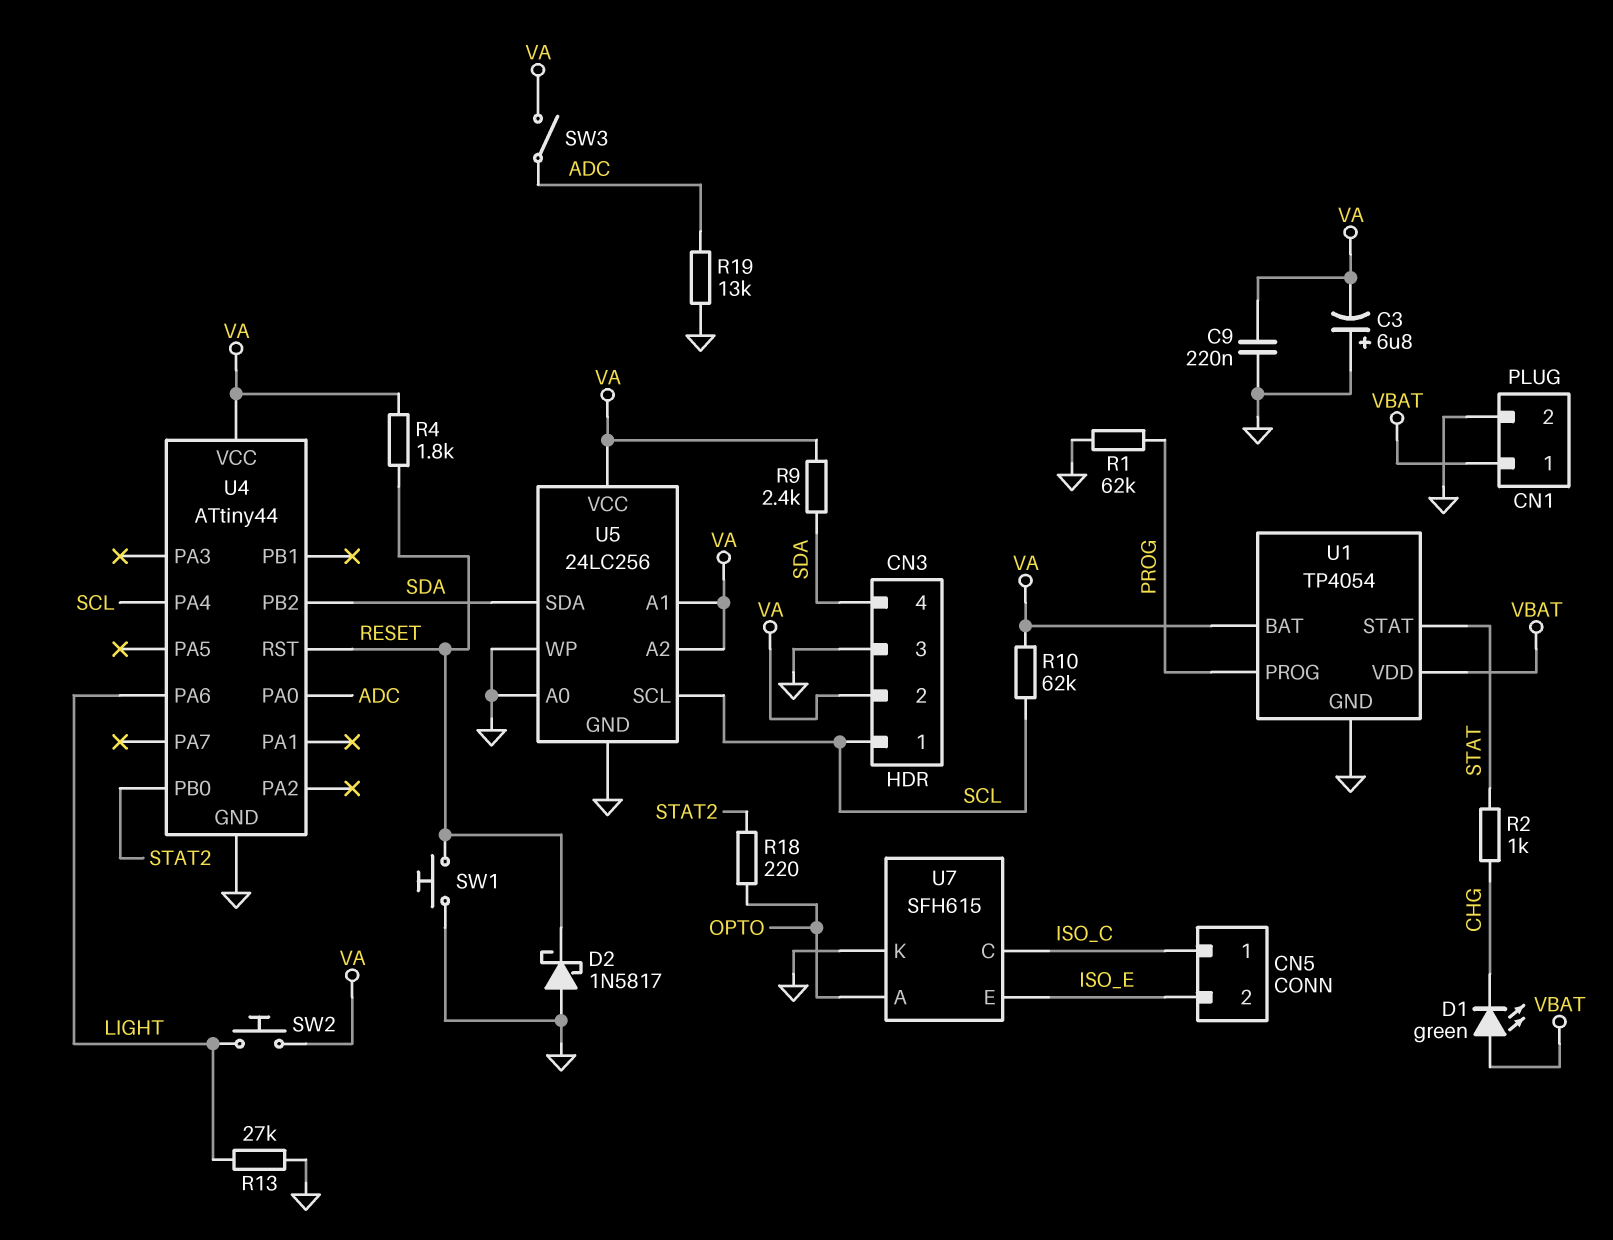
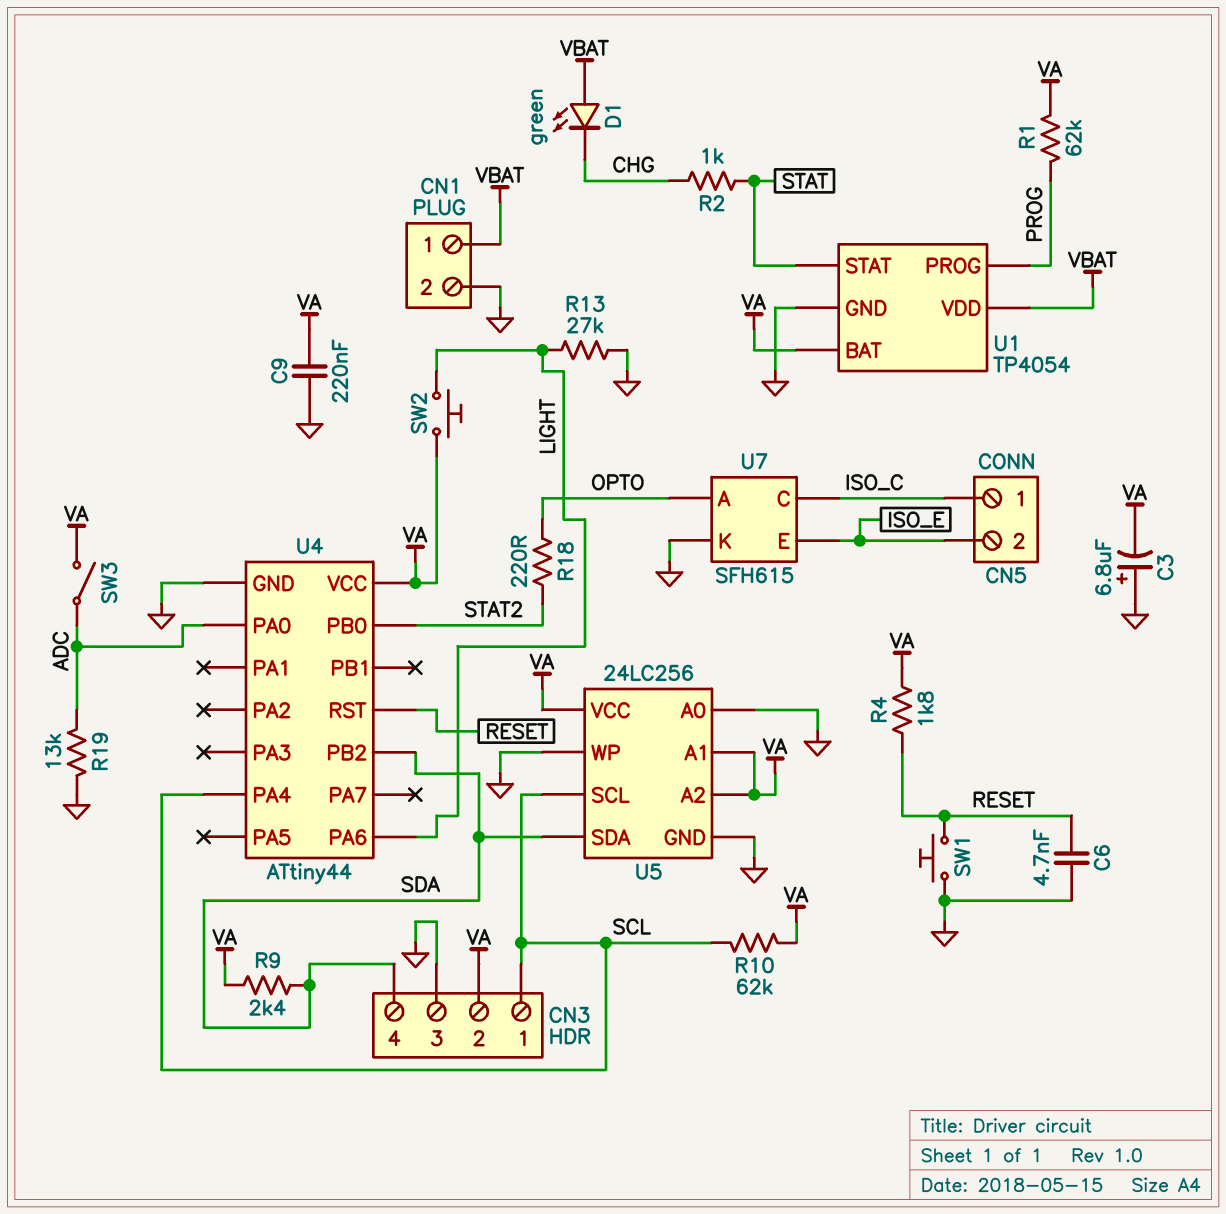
C6: none -> 4.7nF (GND, RESET)
D2: schottky 1N5817 (A GND, K RESET) -> none
R1: 62k (GND, PROG) -> 62k (PROG, VA)

